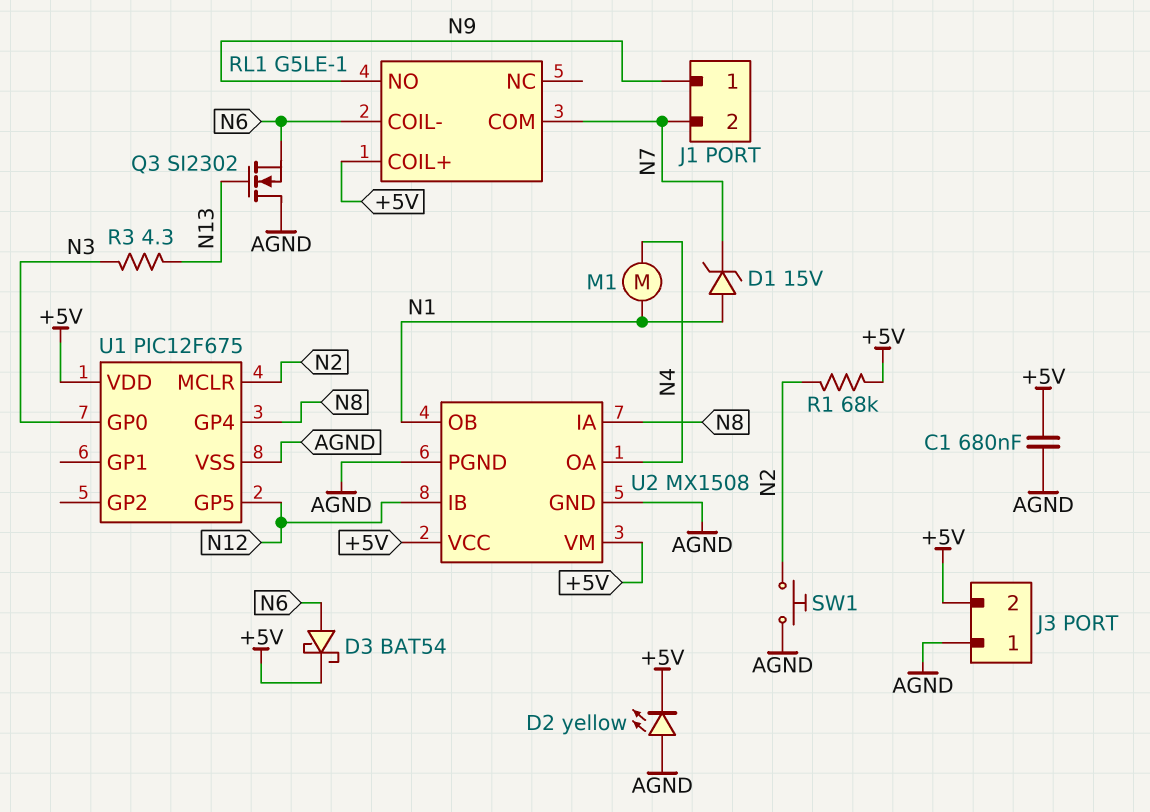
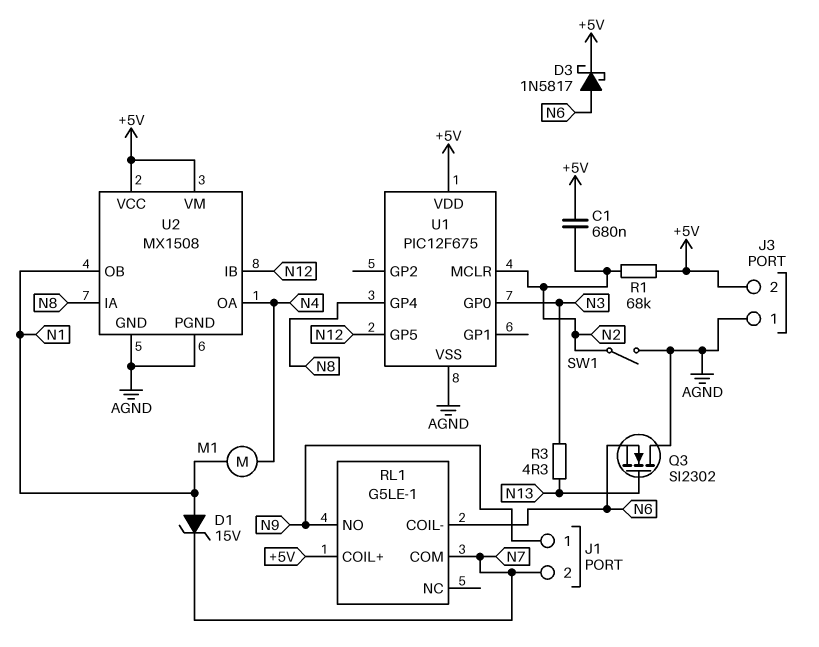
C1: 680nF (+5V, AGND) -> 680nF (+5V, N2)
D2: LED yellow (A AGND, K +5V) -> none
D3: schottky BAT54 (A N6, K +5V) -> schottky 1N5817 (A N6, K +5V)
SW1: button (AGND, N2) -> switch (AGND, N2)

